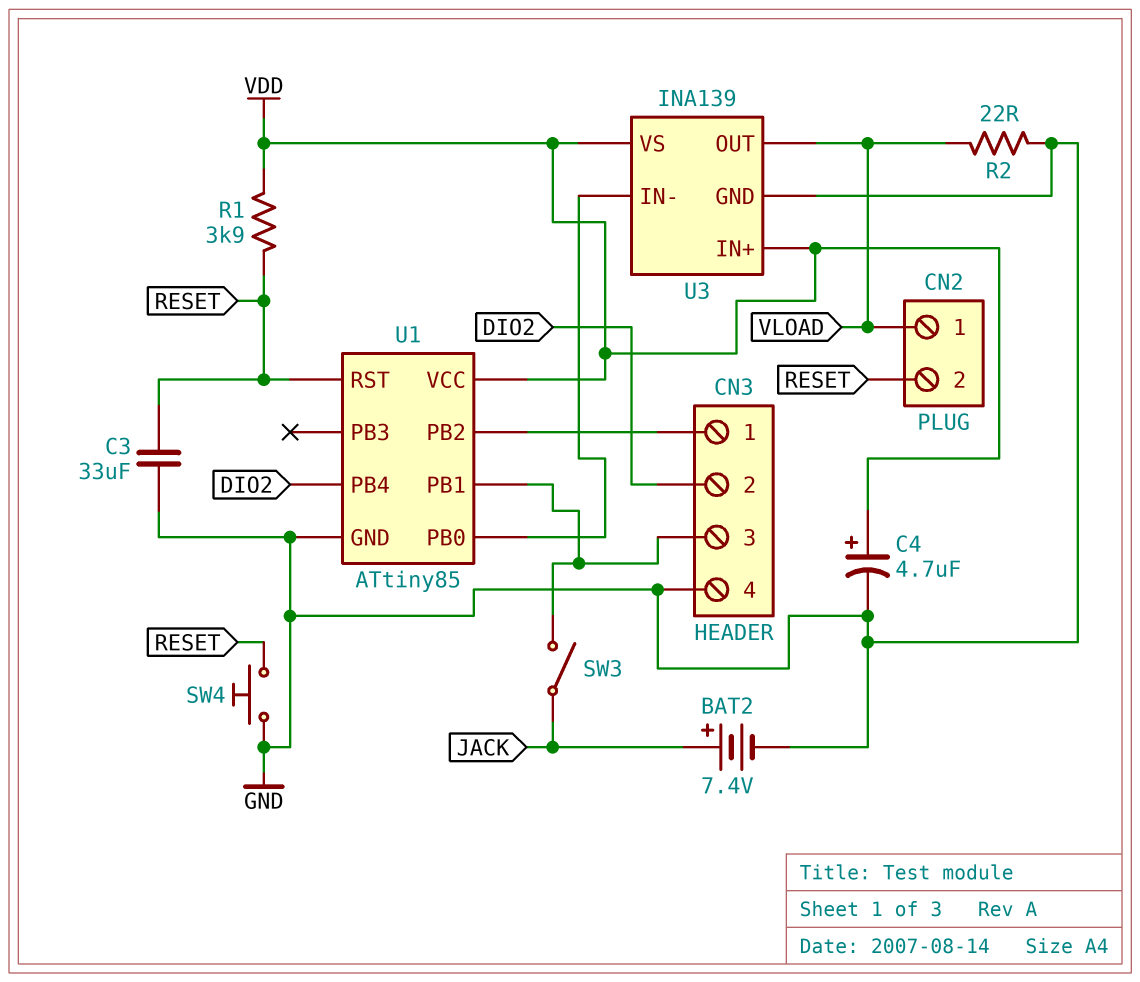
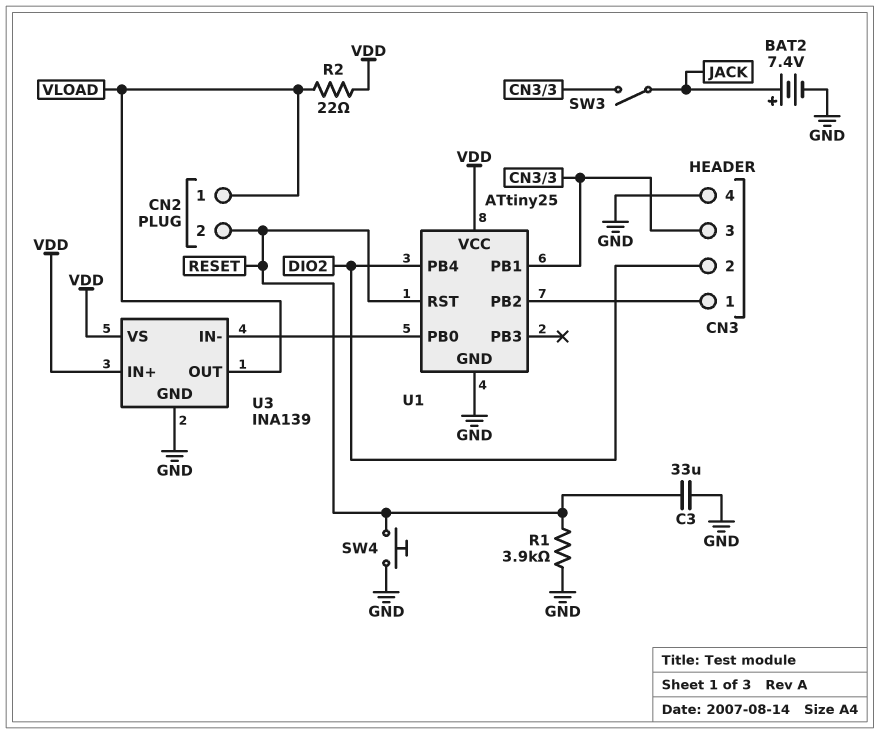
C4: 4.7uF (plus VDD, minus GND) -> none
R1: 3.9k (RESET, VDD) -> 3.9k (GND, RESET)
R2: 22 (GND, VLOAD) -> 22 (VDD, VLOAD)
U1: ATtiny85 -> ATtiny25

